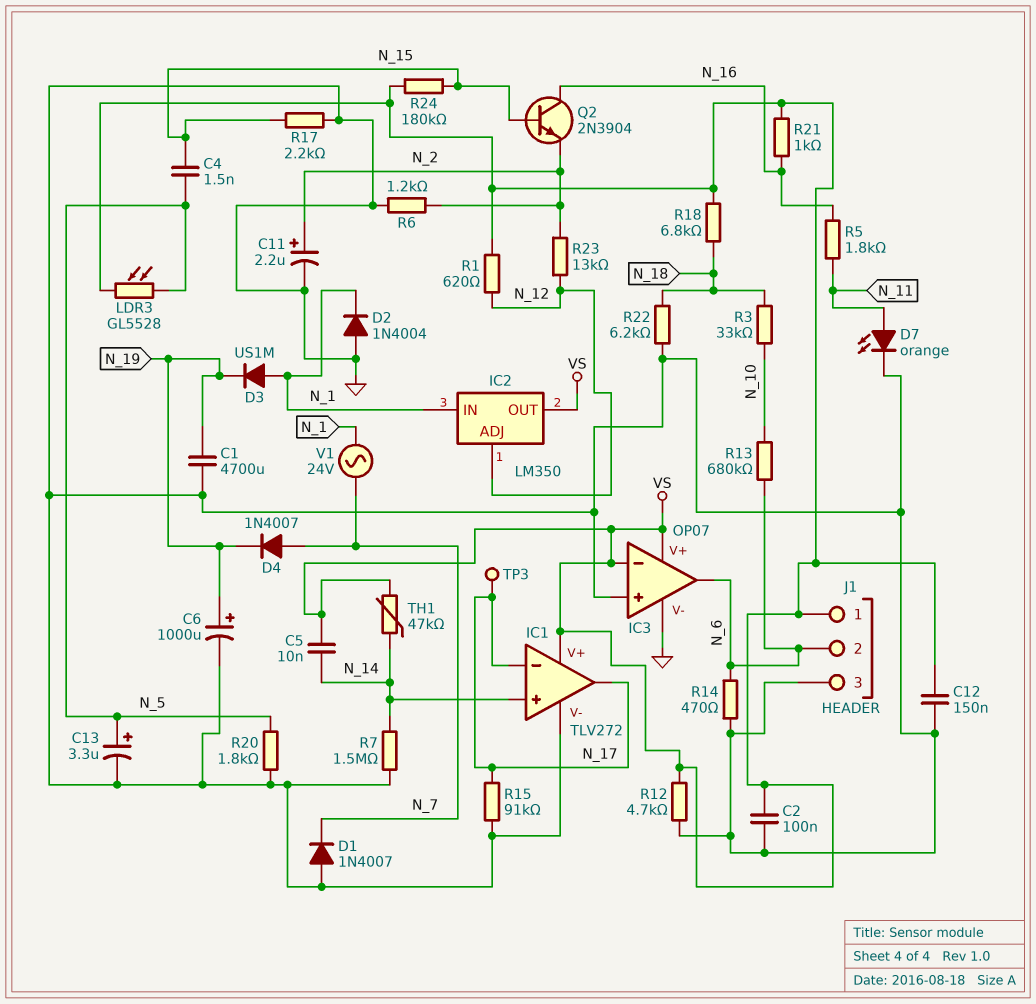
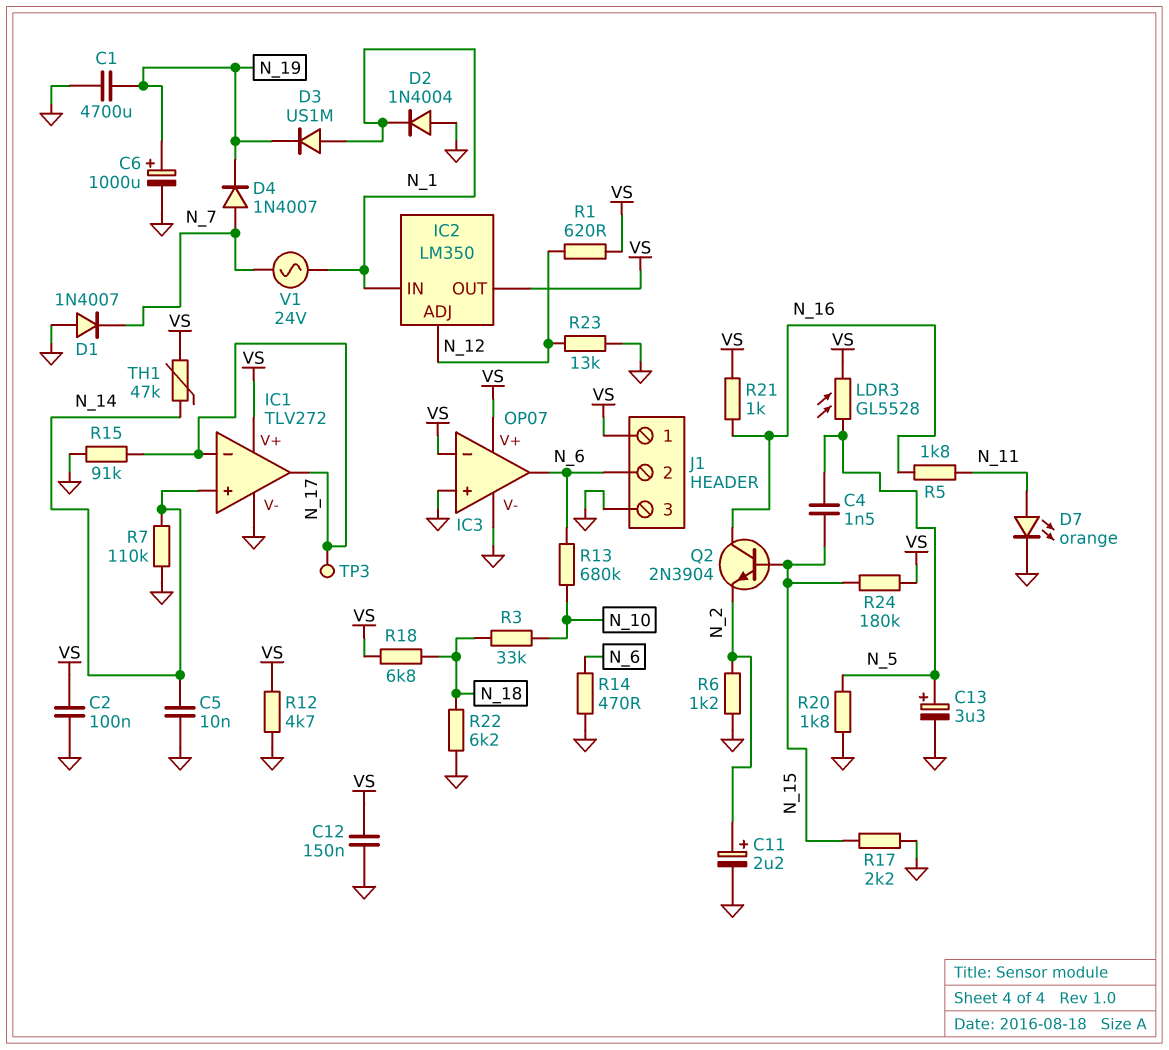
C5: 10nF (N_14, VS) -> 10nF (GND, N_14)
R7: 1.5M (GND, N_14) -> 110k (GND, N_14)
R23: 13k (N_2, N_12) -> 13k (GND, N_12)

